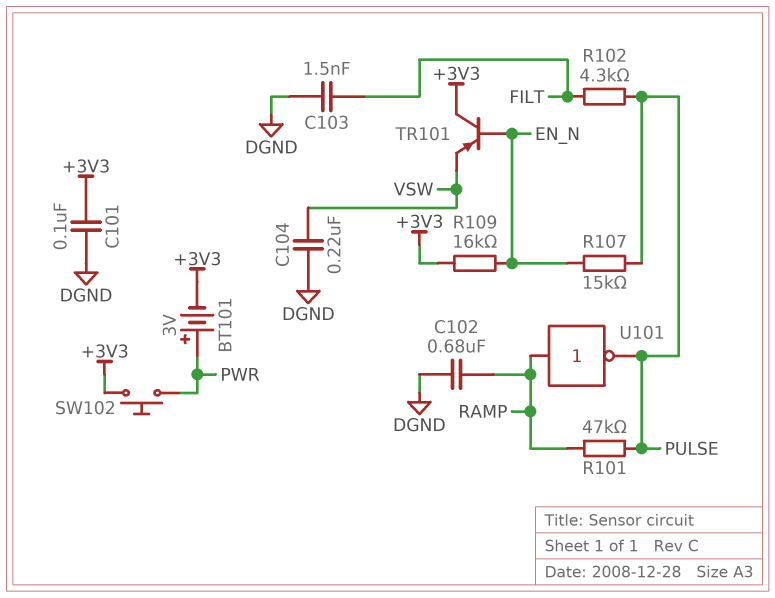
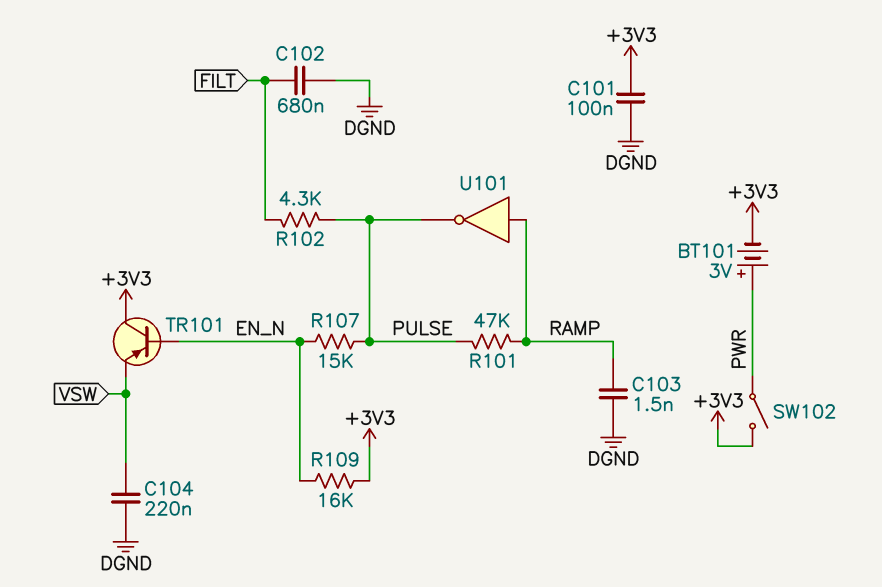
C102: 680nF (DGND, RAMP) -> 680nF (DGND, FILT)
C103: 1.5nF (DGND, FILT) -> 1.5nF (DGND, RAMP)
SW102: button (+3V3, PWR) -> switch (+3V3, PWR)

